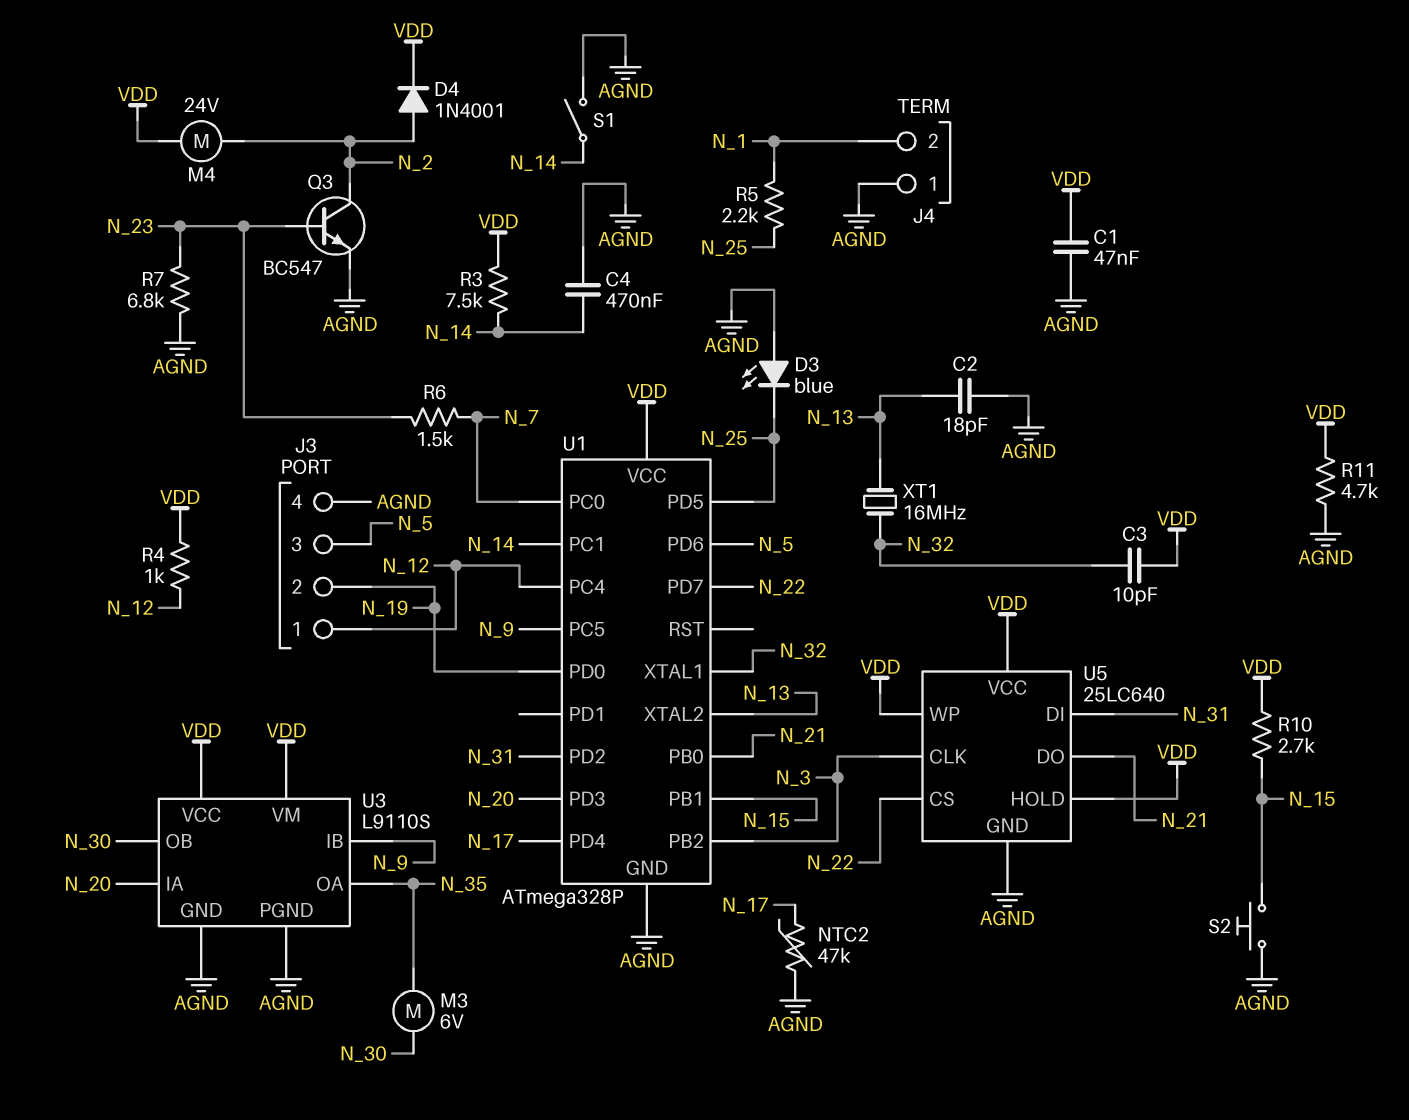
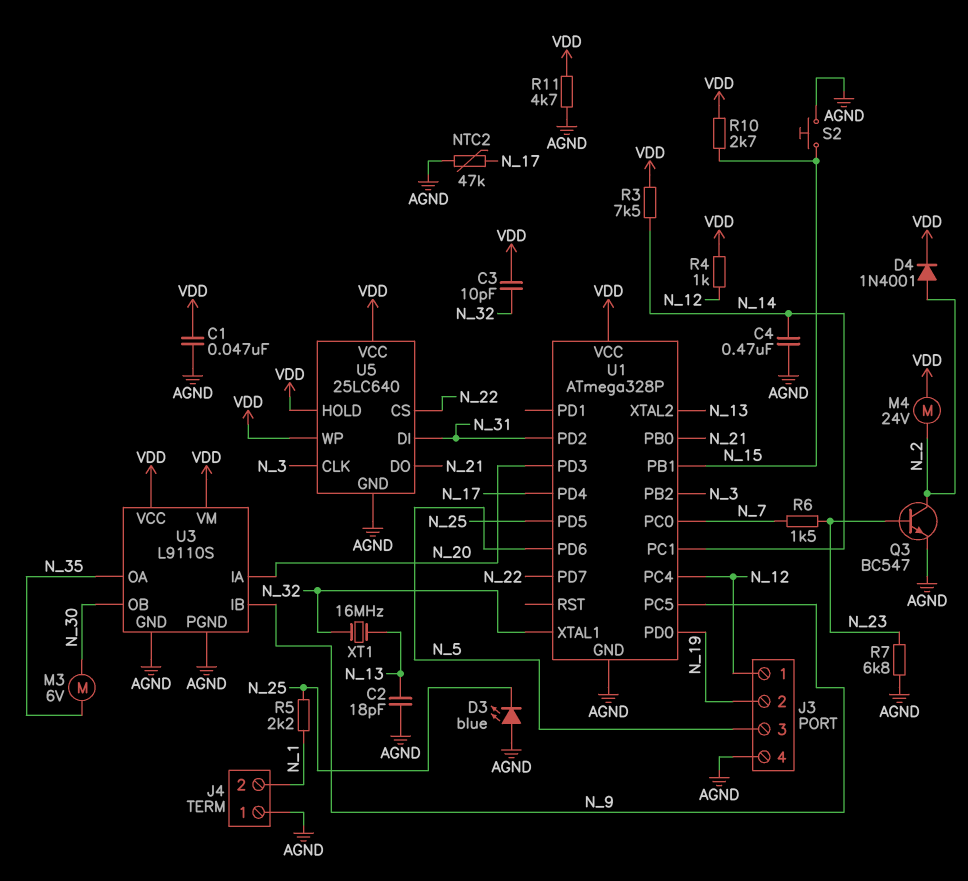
S1: switch (AGND, N_14) -> none

